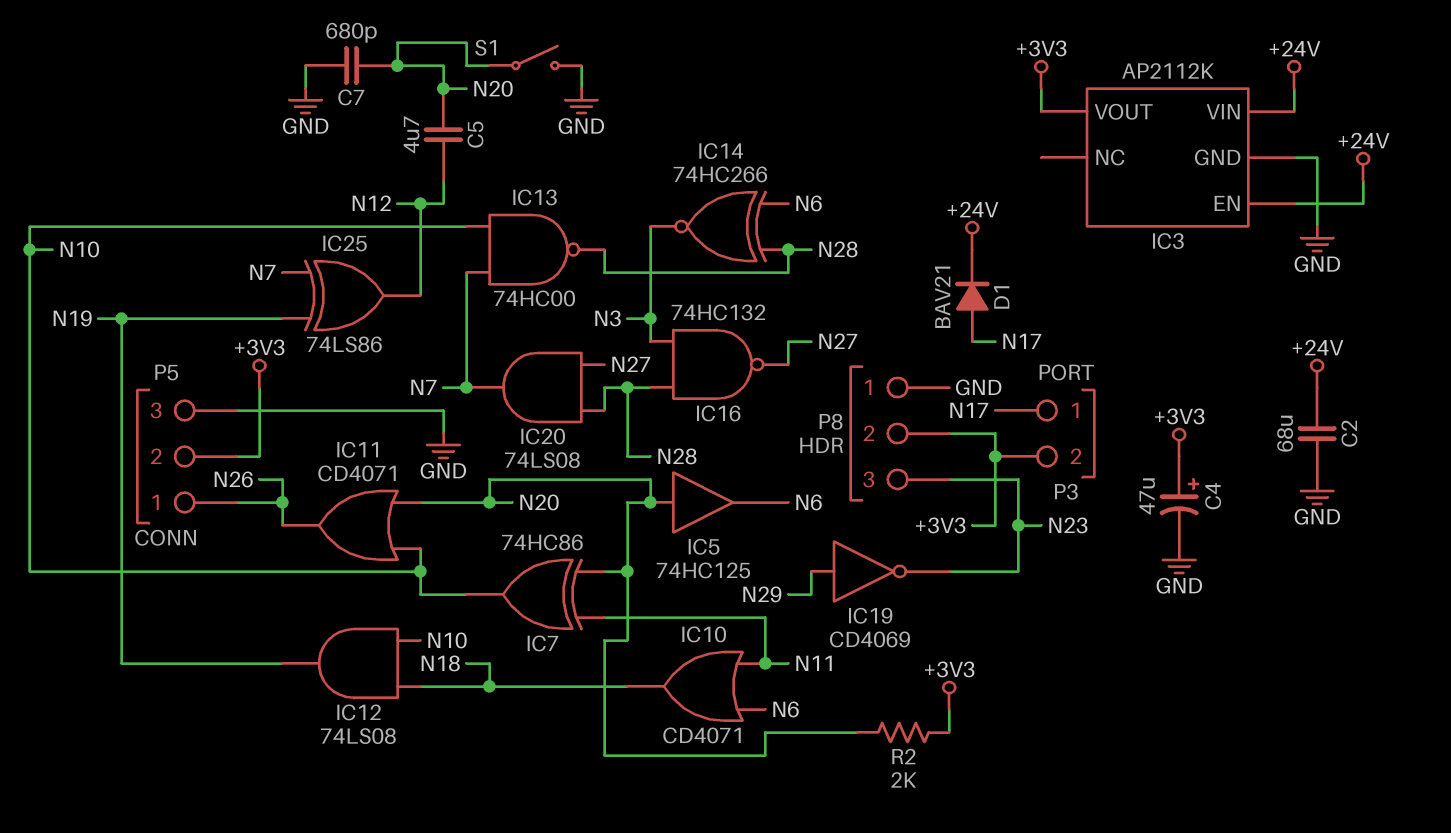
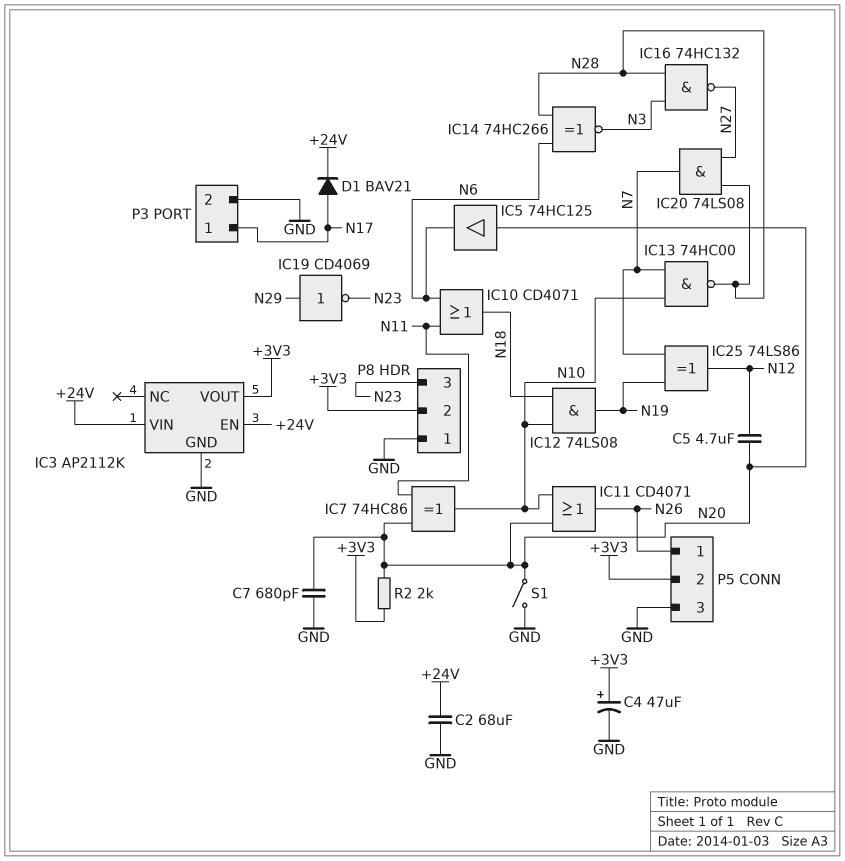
P3 pin 2: +3V3 -> GND

